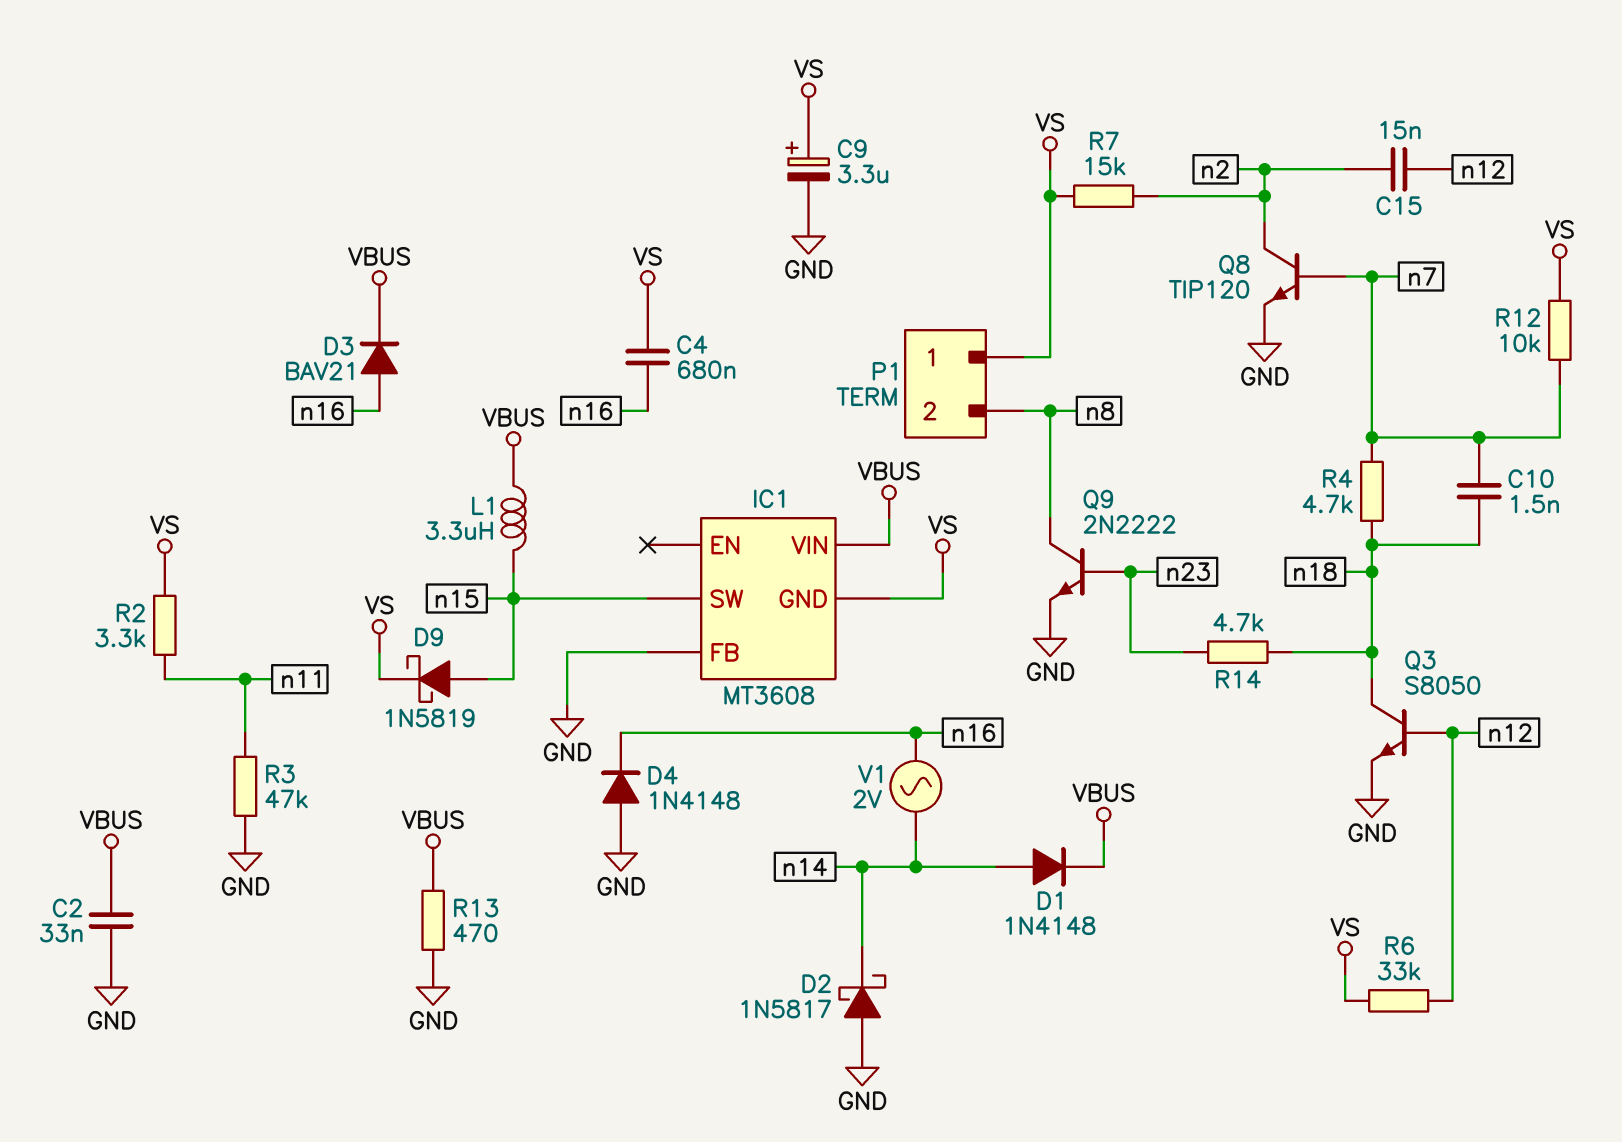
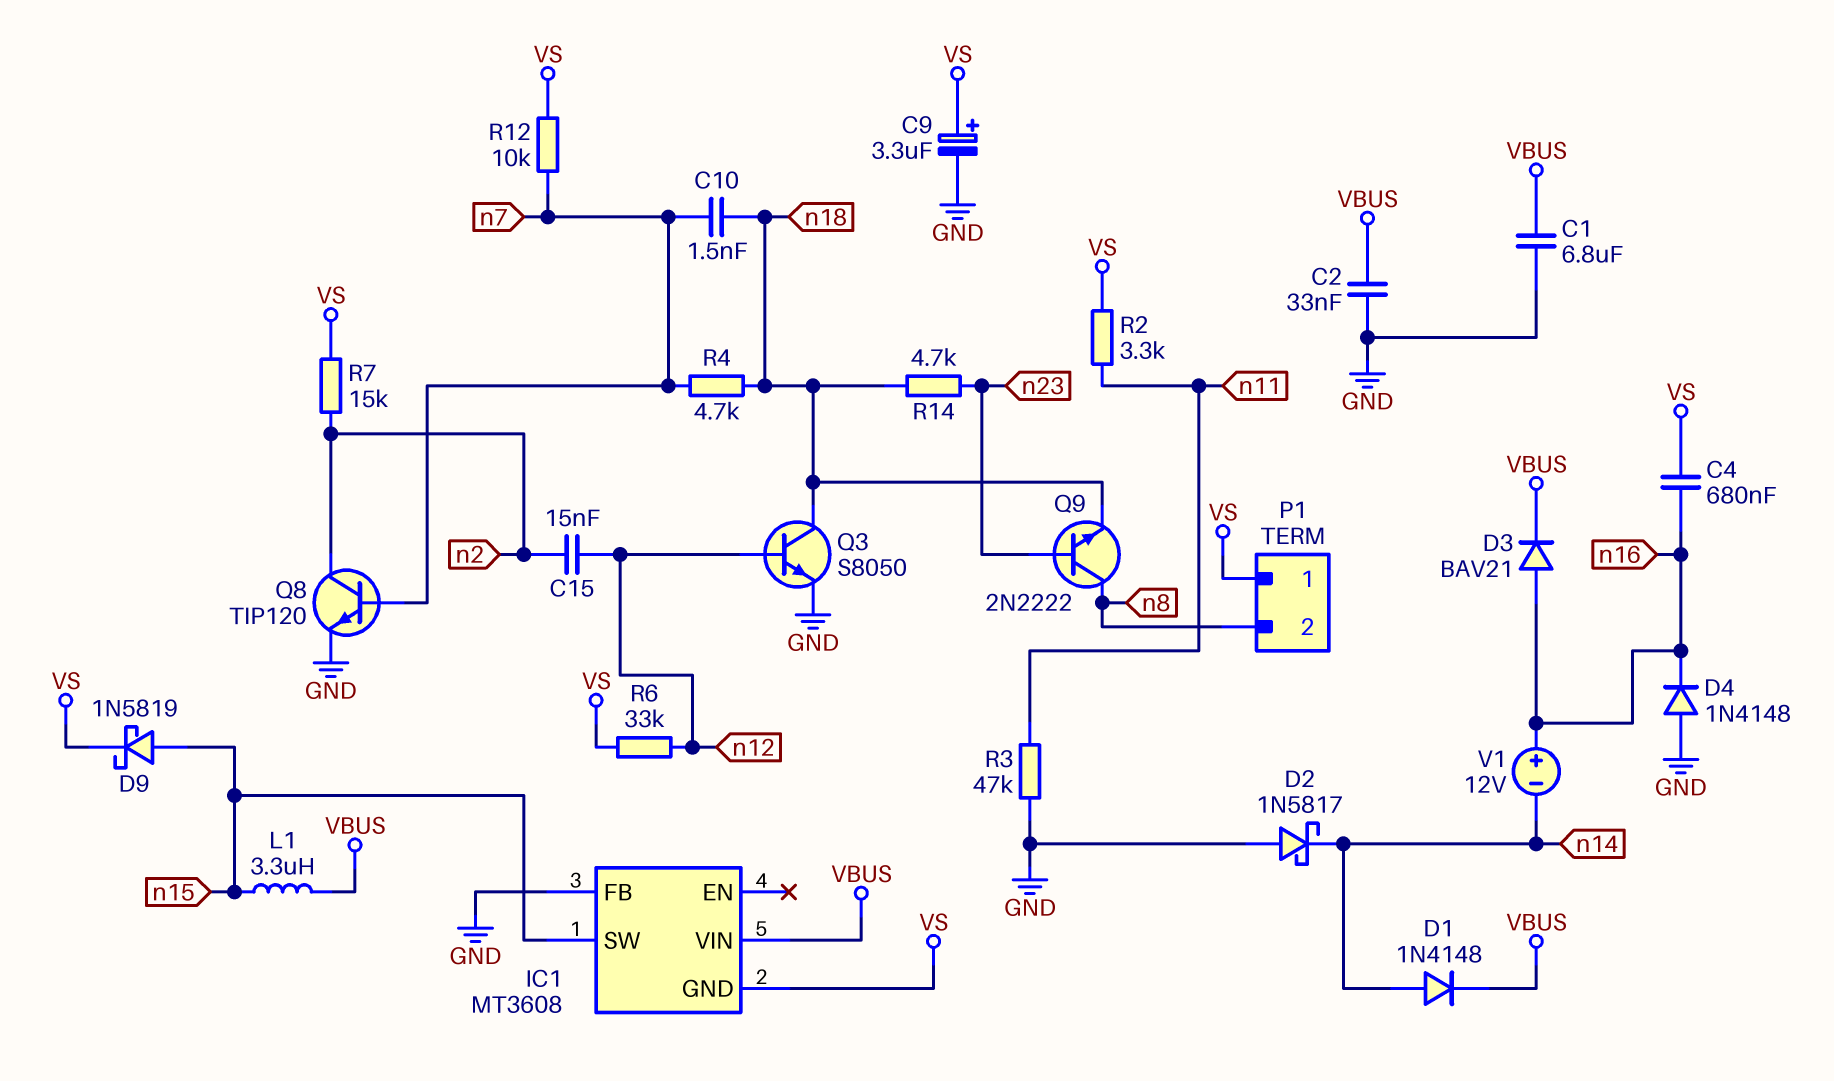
C1: none -> 6.8uF (GND, VBUS)
Q9: NPN 2N2222 (B n23, C n8, E GND) -> NPN 2N2222 (B n23, C n8, E n18)
R13: 470 (GND, VBUS) -> none
V1: AC 2V (n14, n16) -> 12V (plus n16, minus n14)

